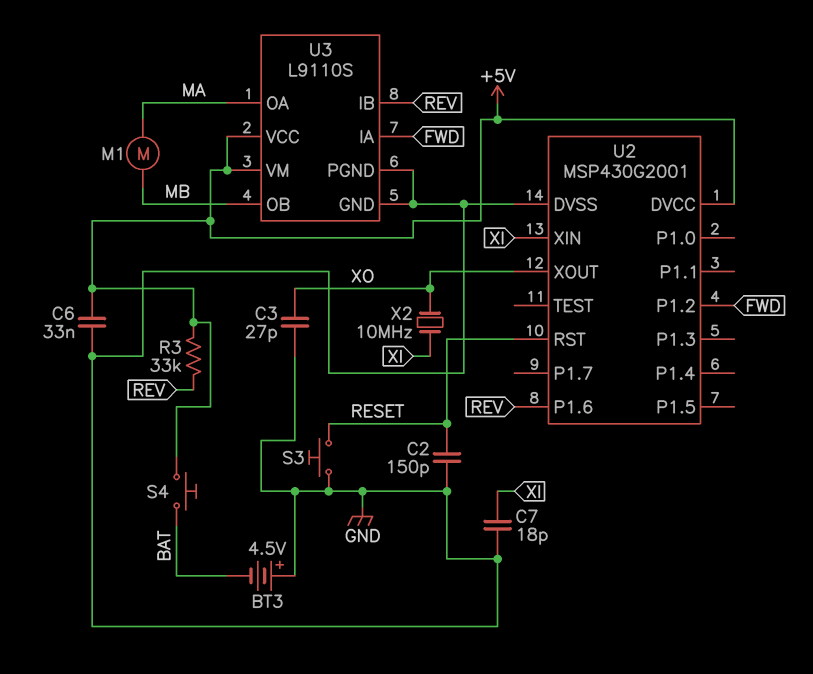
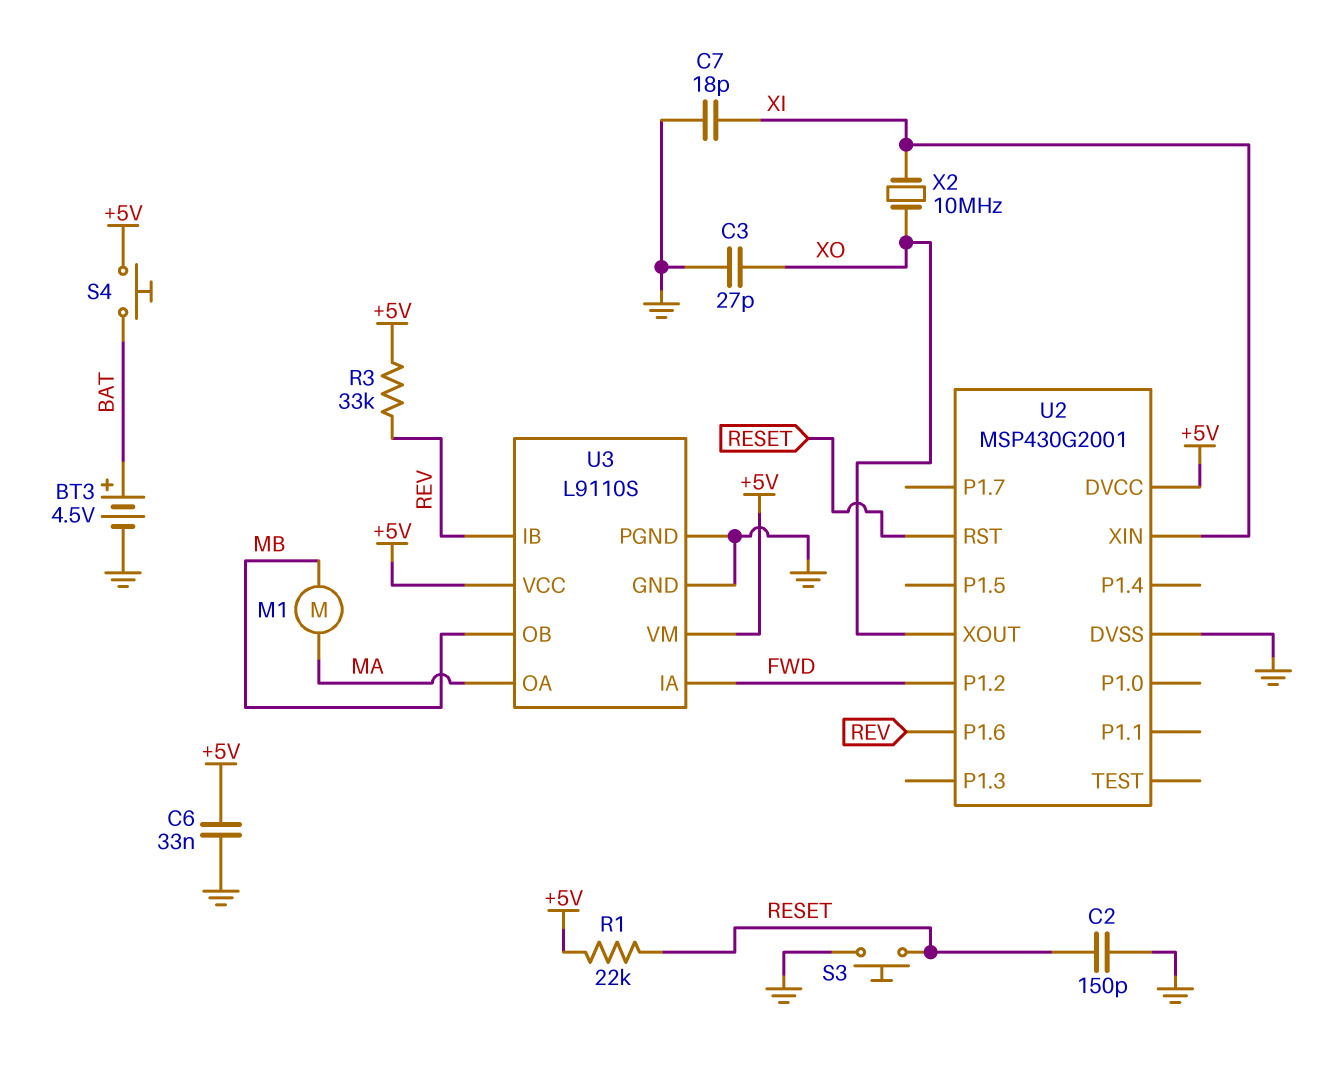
BT3: 4.5V (plus GND, minus BAT) -> 4.5V (plus BAT, minus GND)
R1: none -> 22k (+5V, RESET)

